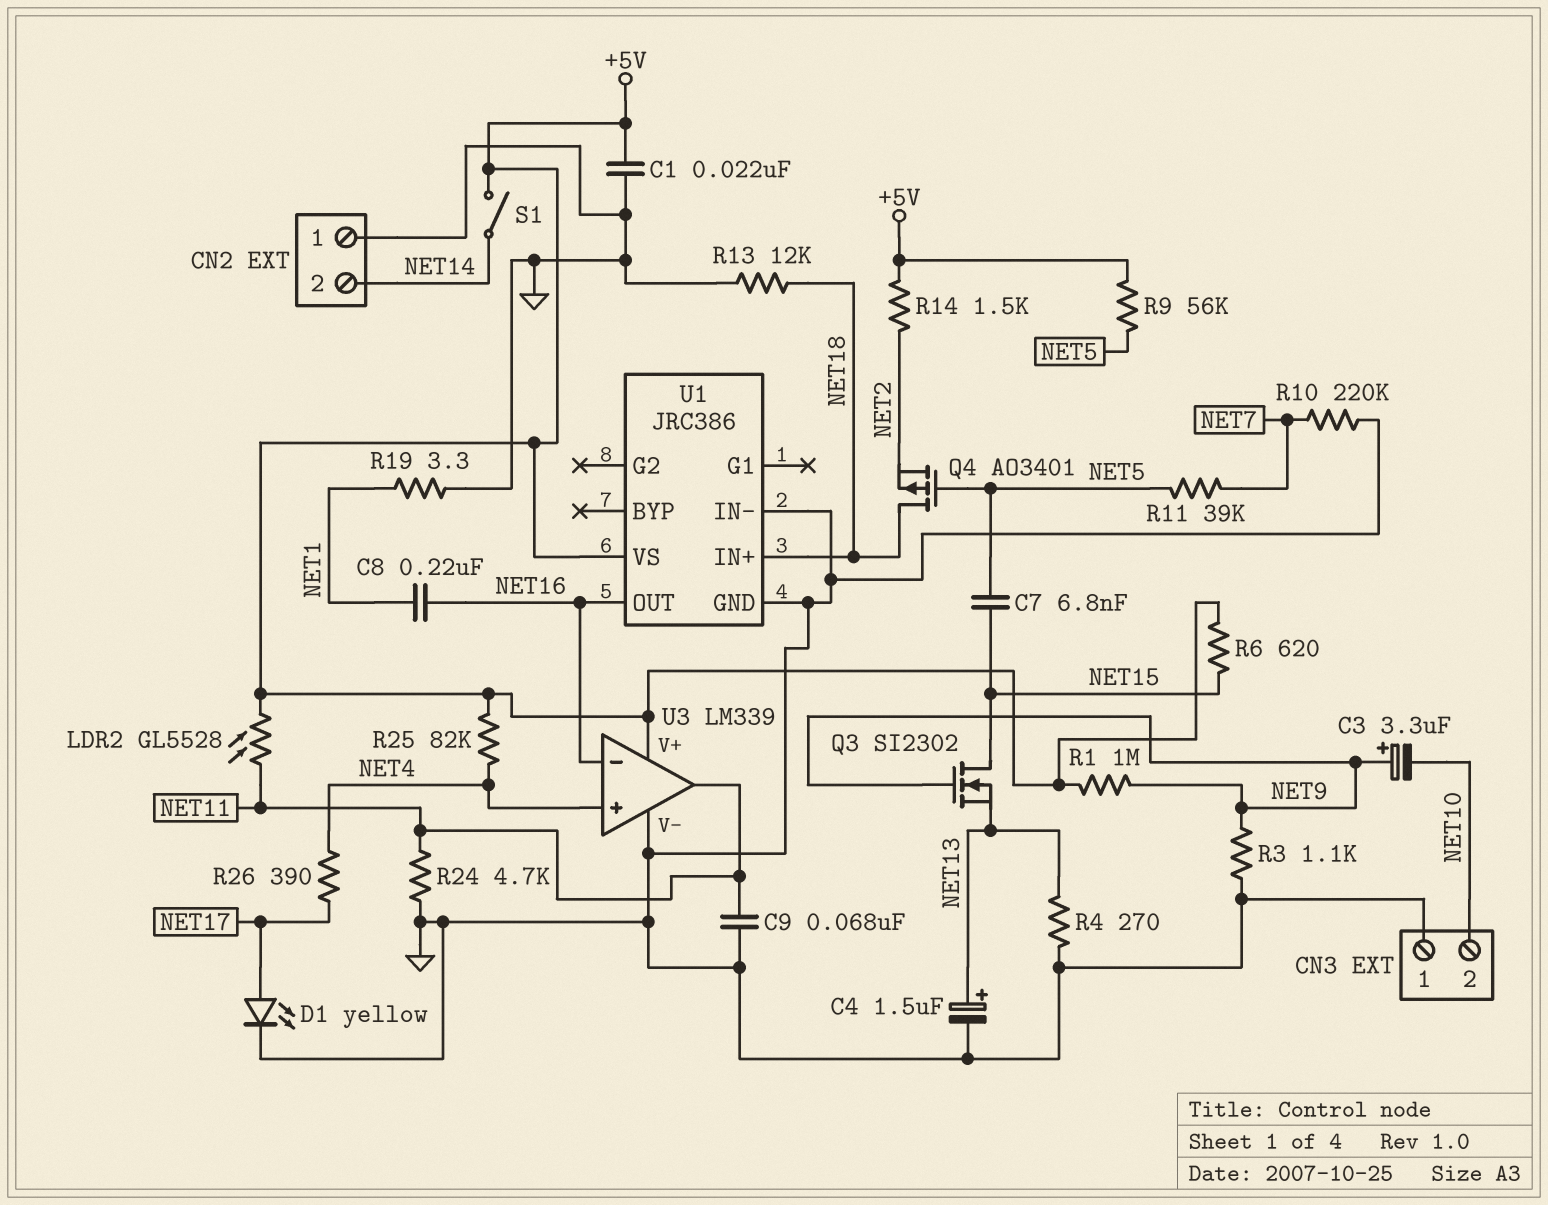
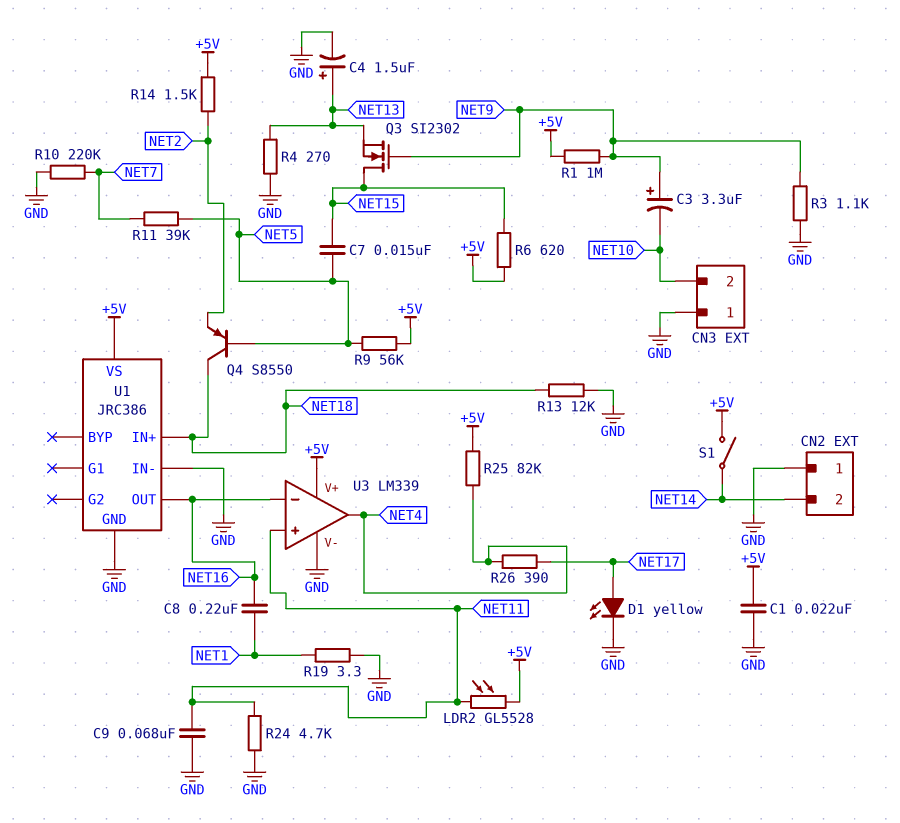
C7: 6.8nF (NET5, NET15) -> 15nF (NET5, NET15)
Q4: PMOS AO3401 (G NET5, D NET18, S NET2) -> PNP S8550 (B NET5, C NET18, E NET2)
U3 pin in+: NET4 -> NET11
U3 pin out: NET11 -> NET4

